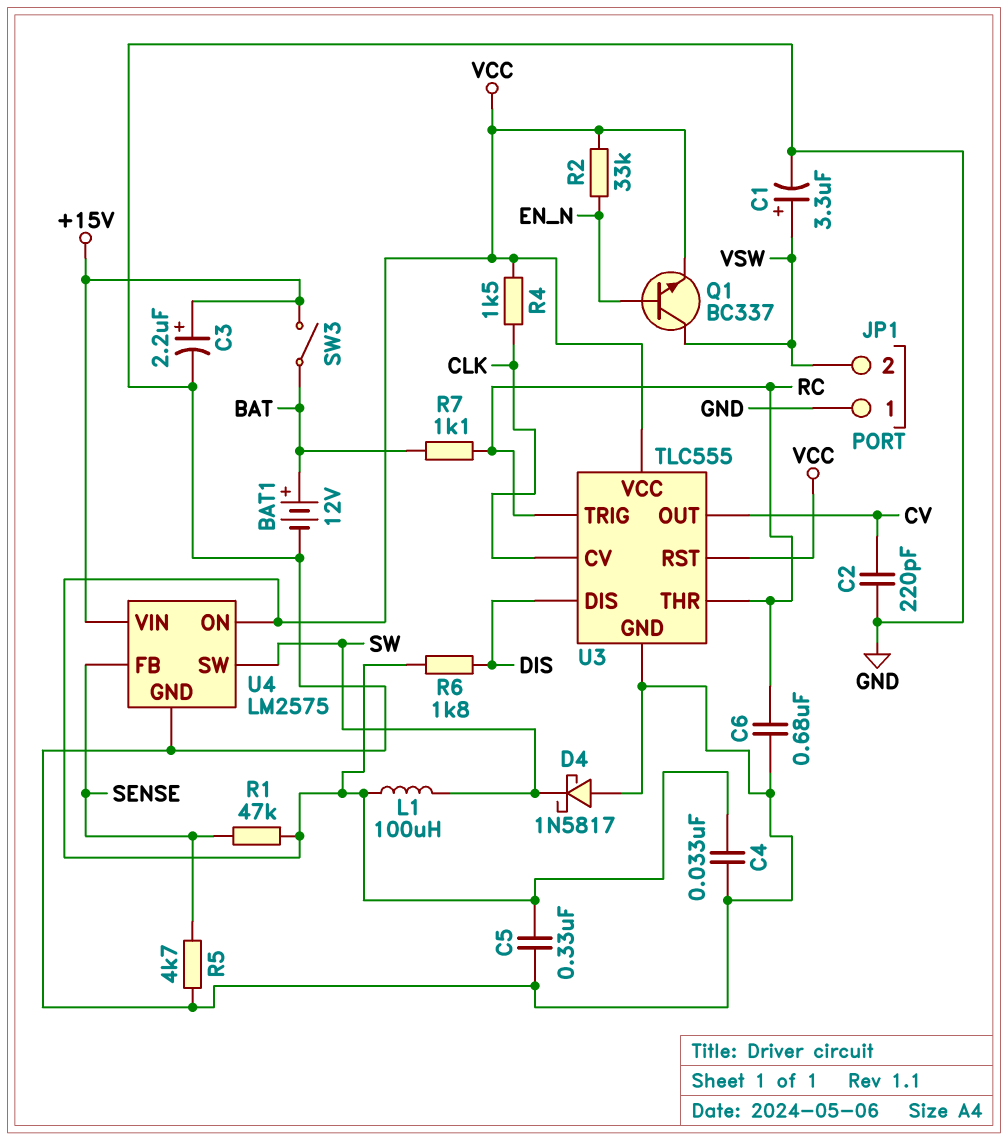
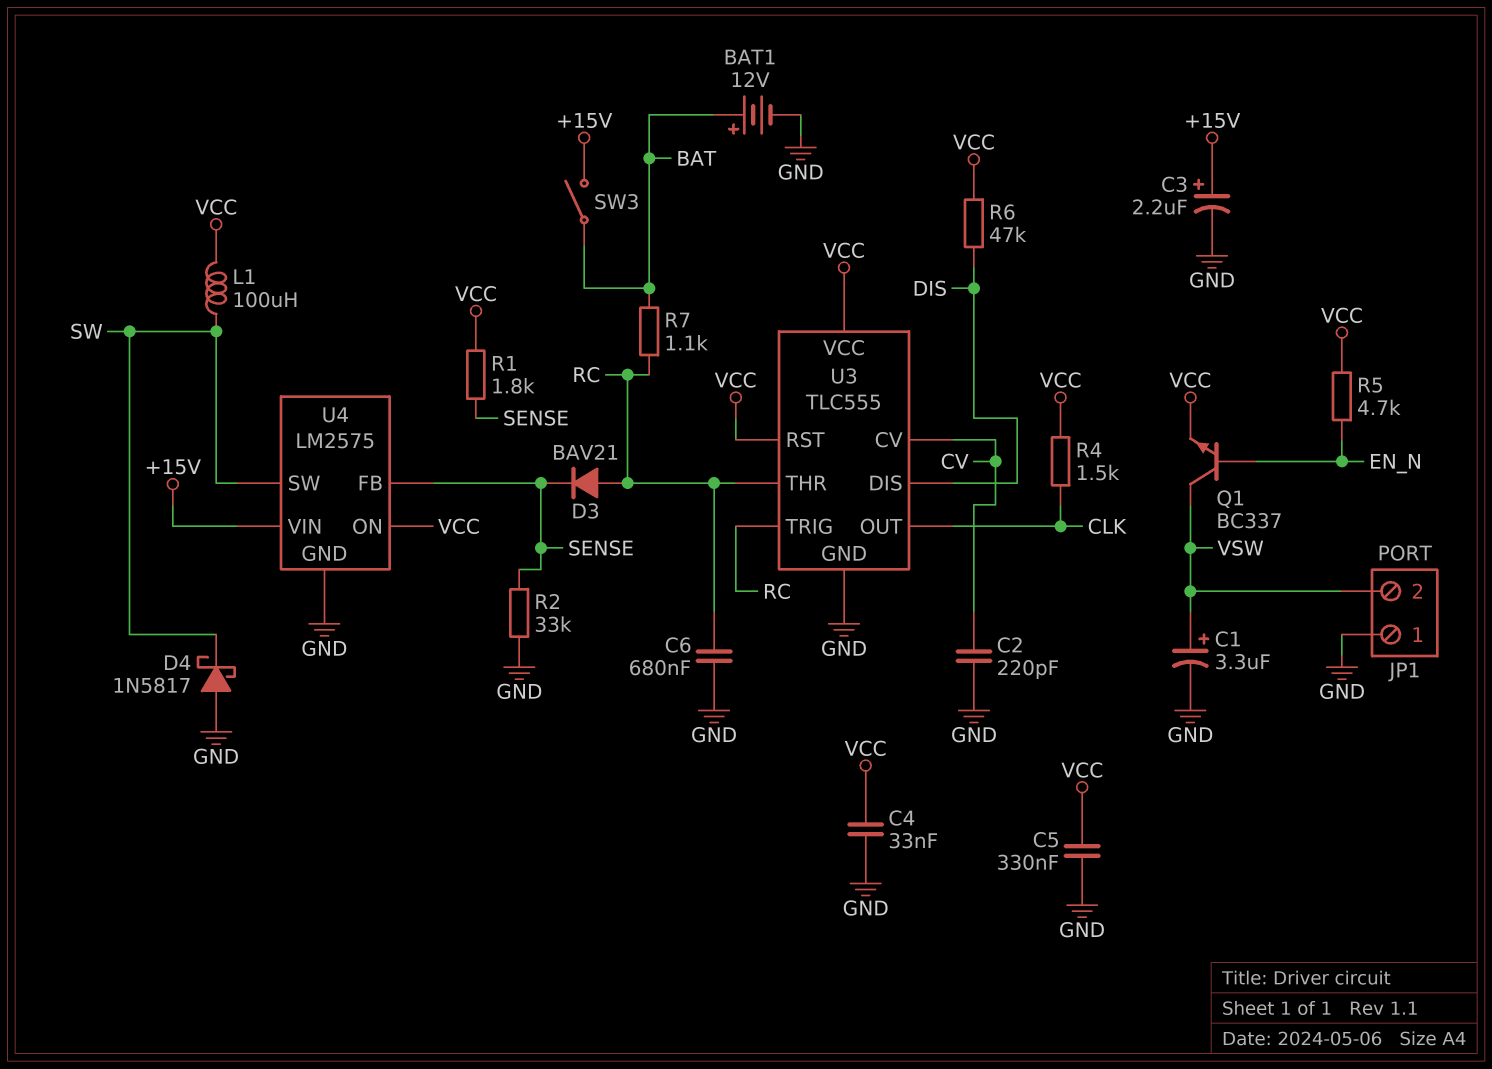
D3: none -> diode BAV21 (A RC, K SENSE)
R1: 47k (SENSE, VCC) -> 1.8k (SENSE, VCC)
R2: 33k (EN_N, VCC) -> 33k (GND, SENSE)
R5: 4.7k (GND, SENSE) -> 4.7k (EN_N, VCC)
R6: 1.8k (DIS, VCC) -> 47k (DIS, VCC)
U3 pin CV: CLK -> CV
U3 pin OUT: CV -> CLK

